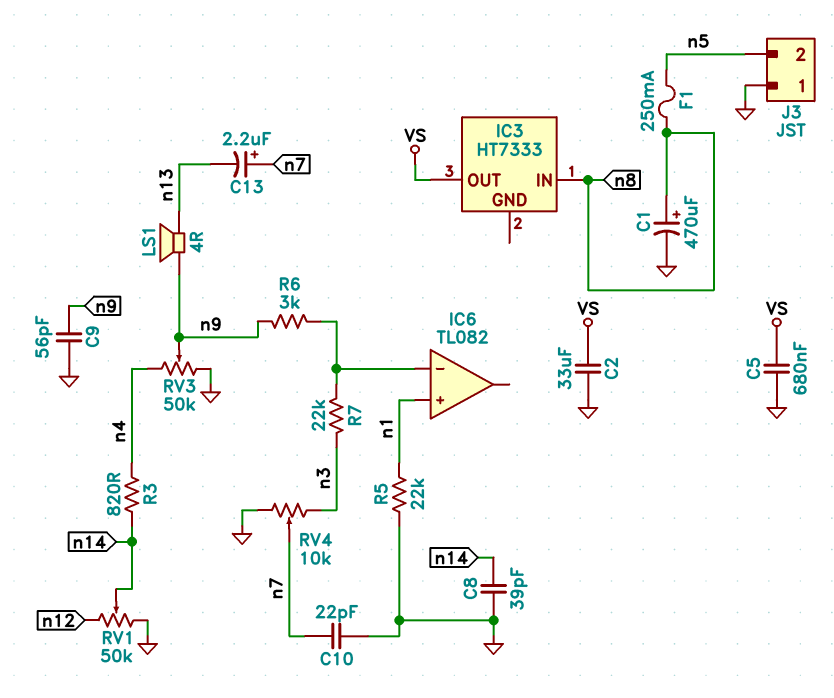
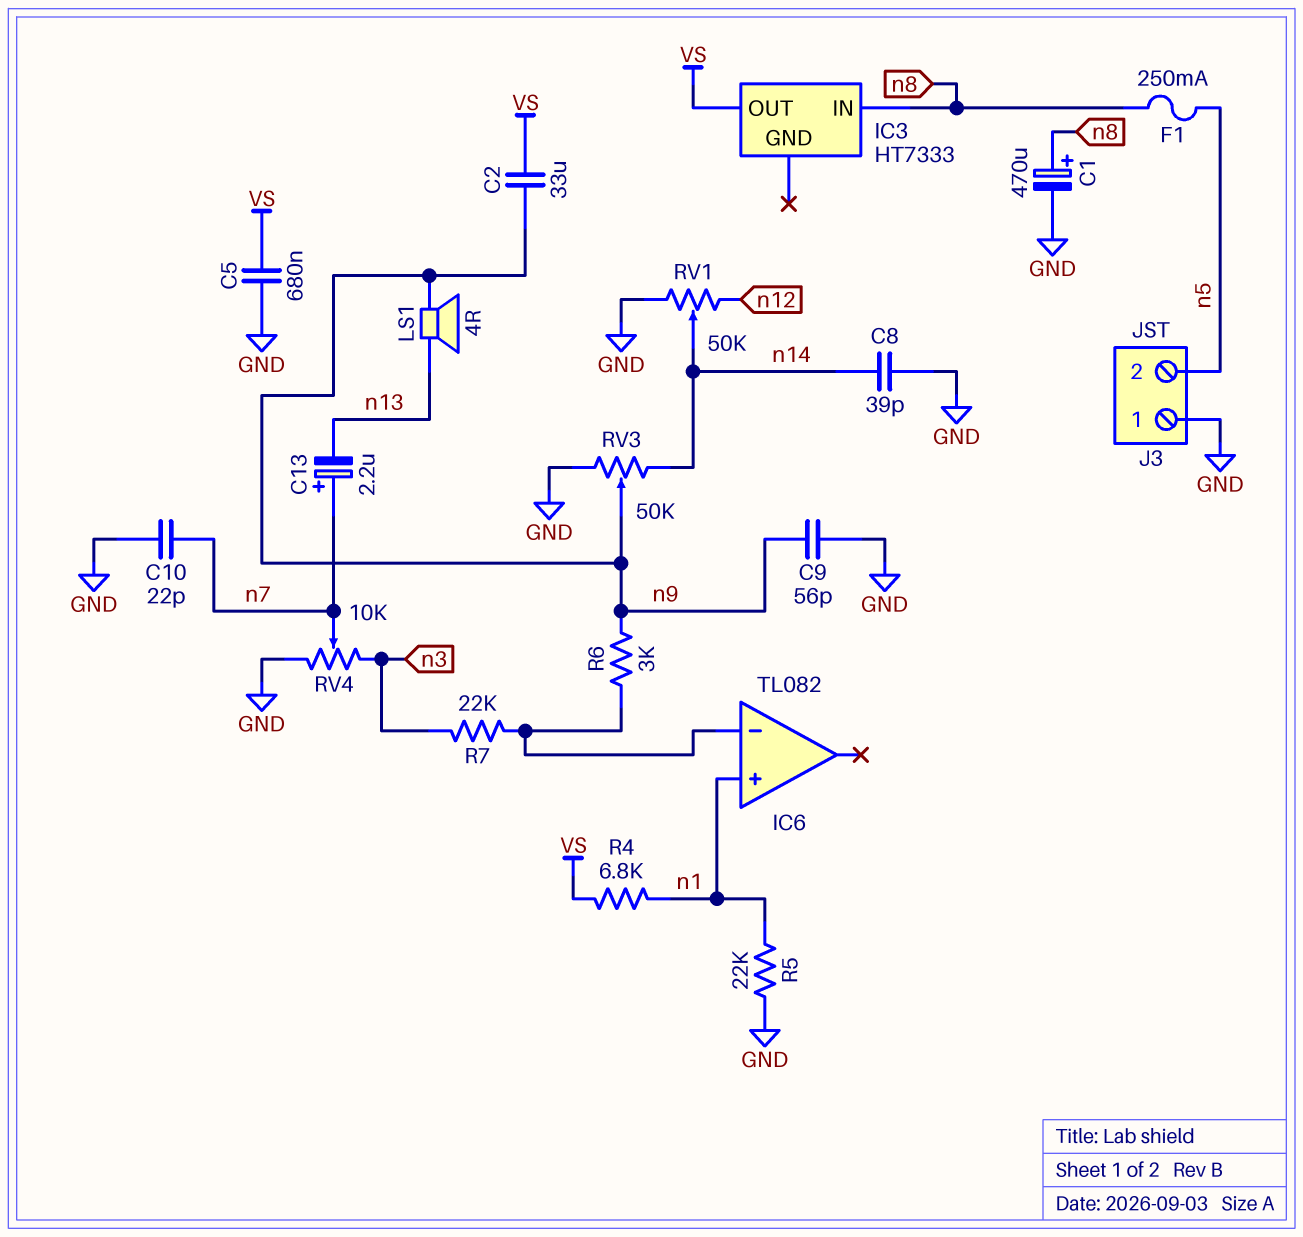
C2: 33uF (GND, VS) -> 33uF (VS, n9)
R3: 820 (n4, n14) -> none
R4: none -> 6.8k (VS, n1)
RV3: 50k (GND, n4, wiper n9) -> 50k (GND, n14, wiper n9)

